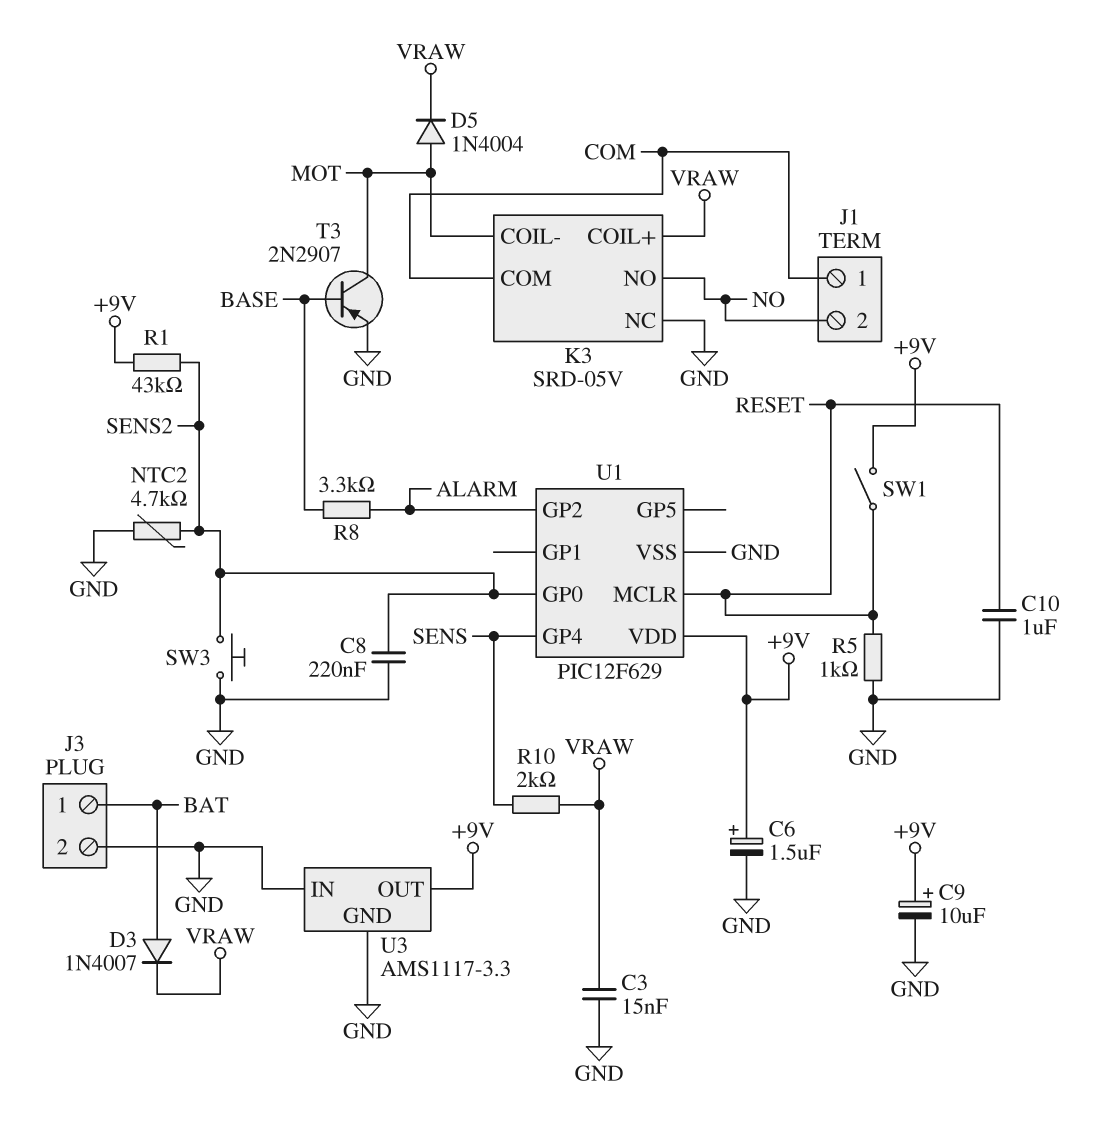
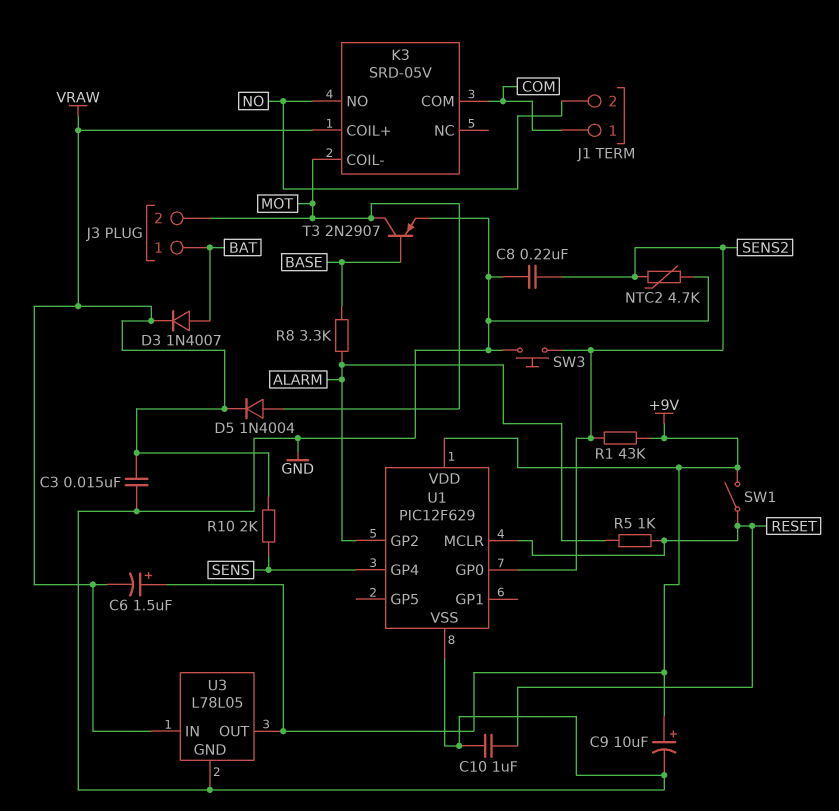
C6: 1.5uF (plus +9V, minus GND) -> 1.5uF (plus +9V, minus VRAW)
J3 pin 2: GND -> MOT
K3 pin NC: GND -> none
R5: 1k (GND, RESET) -> 1k (ALARM, RESET)
U3: AMS1117-3.3 -> L78L05
U3 pin IN: GND -> VRAW

